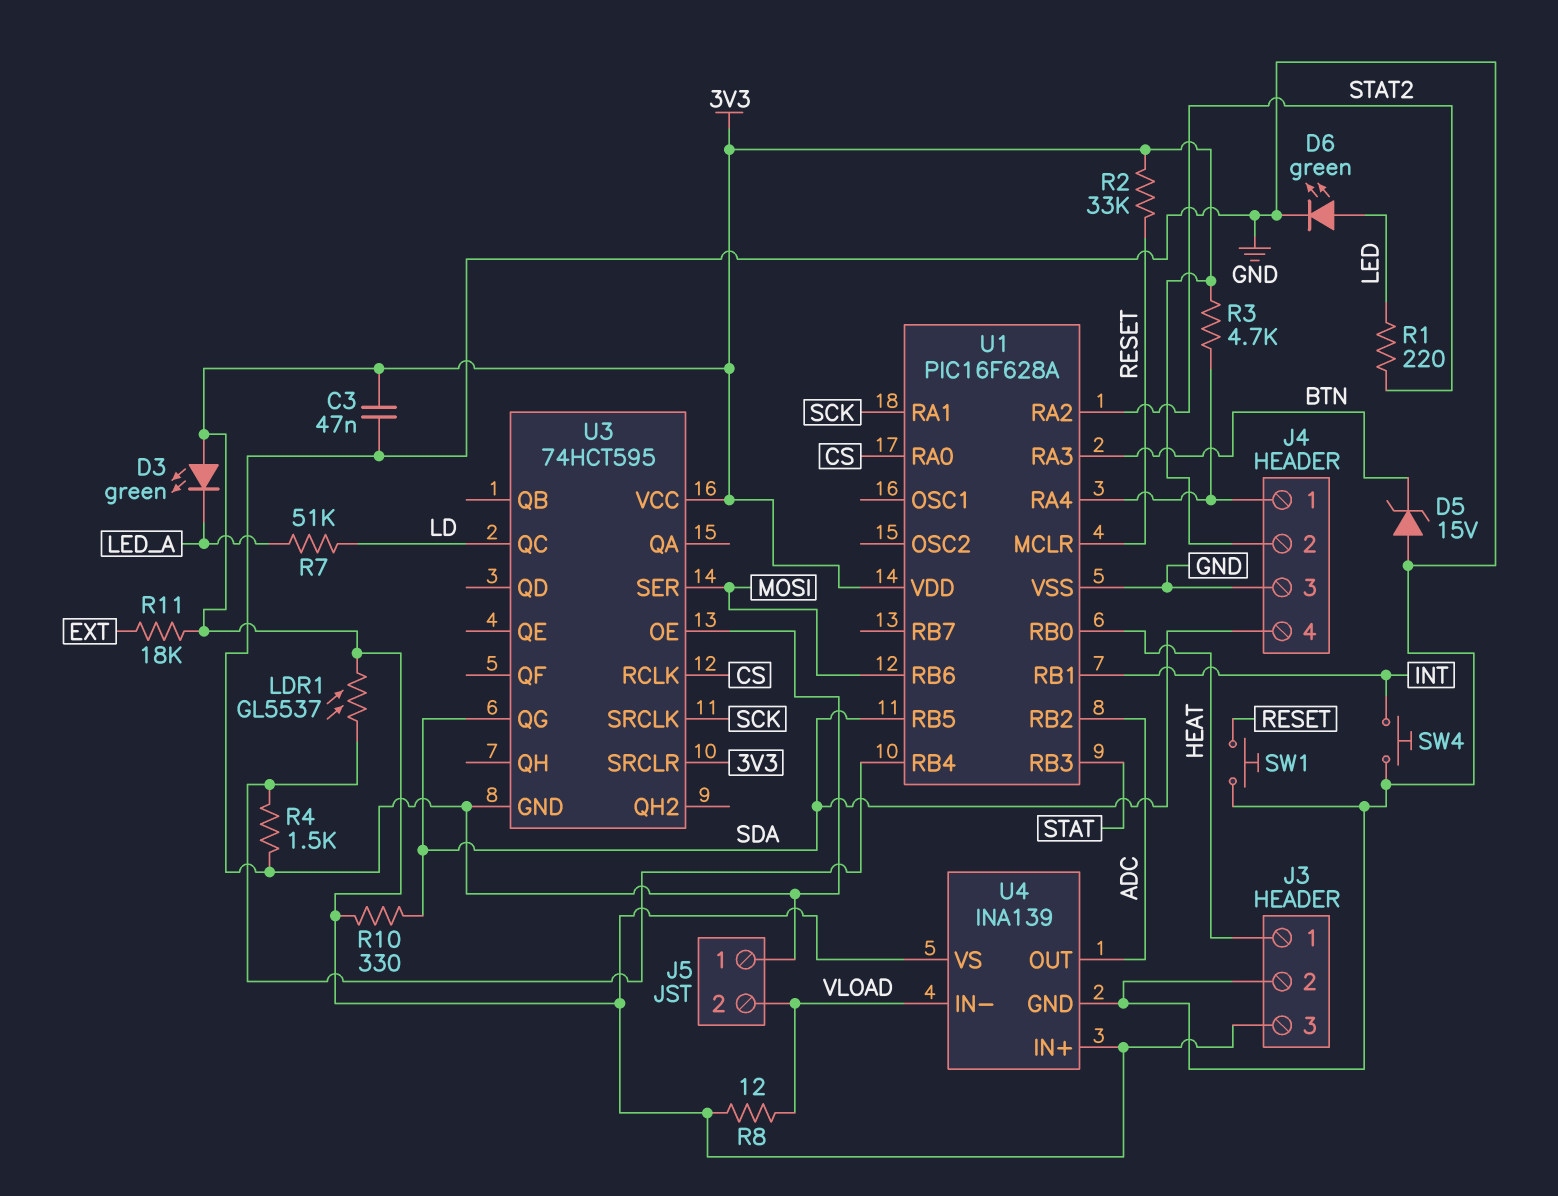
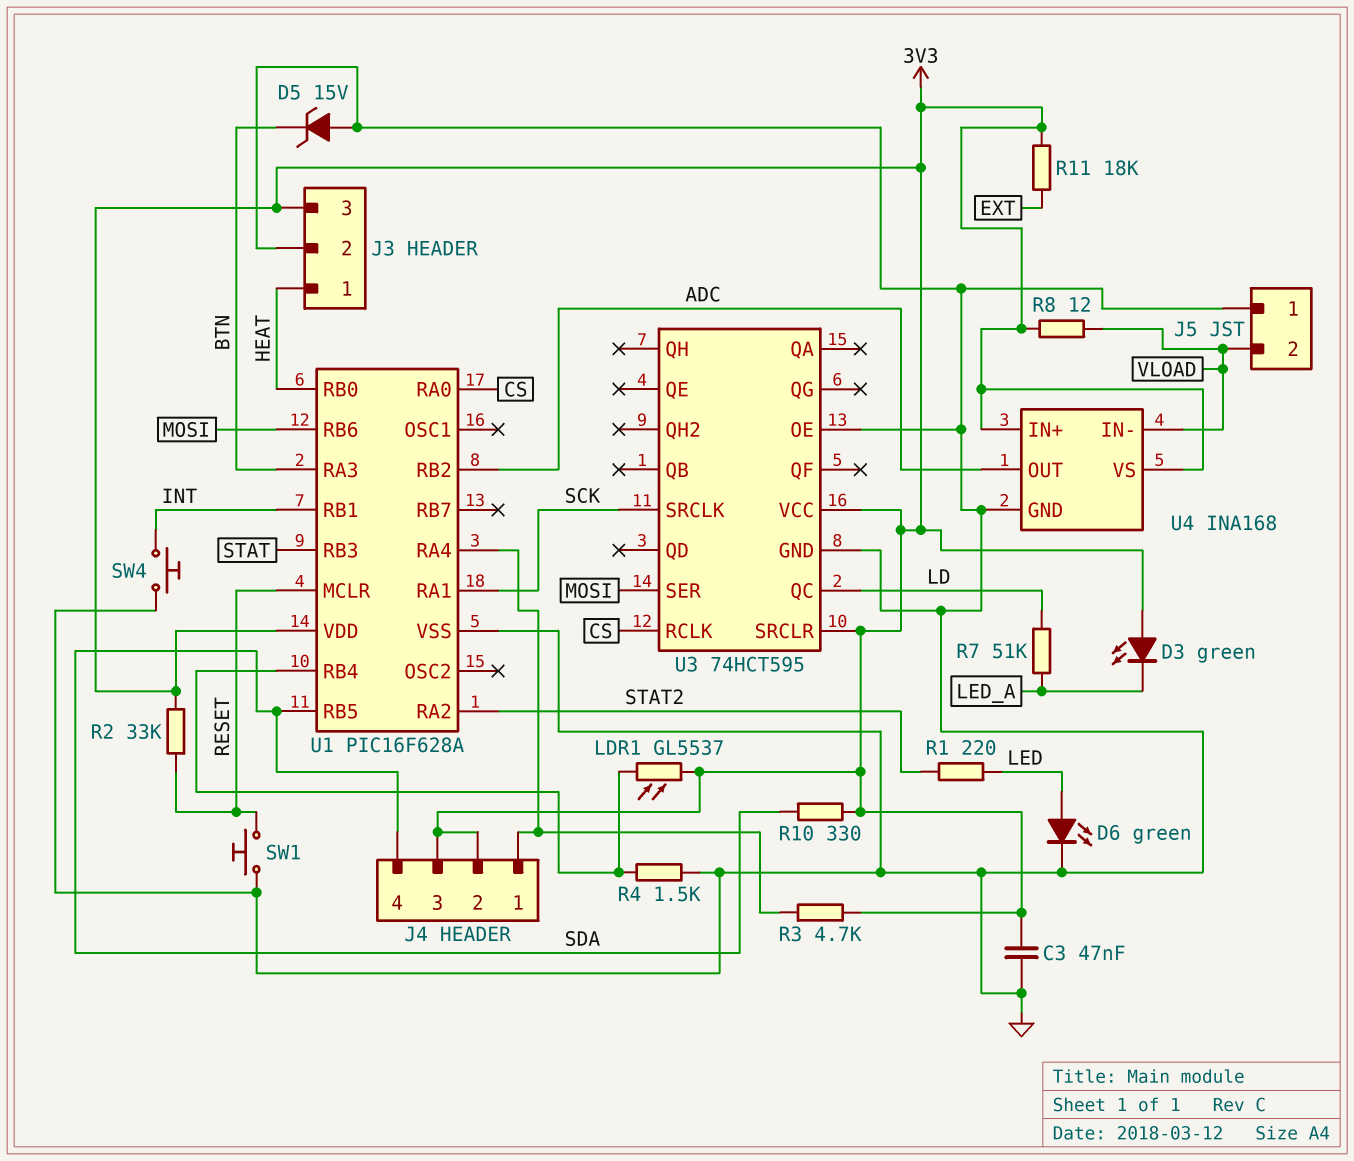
J4 pin 3: GND -> 3V3
U3 pin QG: SDA -> none
U4: INA139 -> INA168

